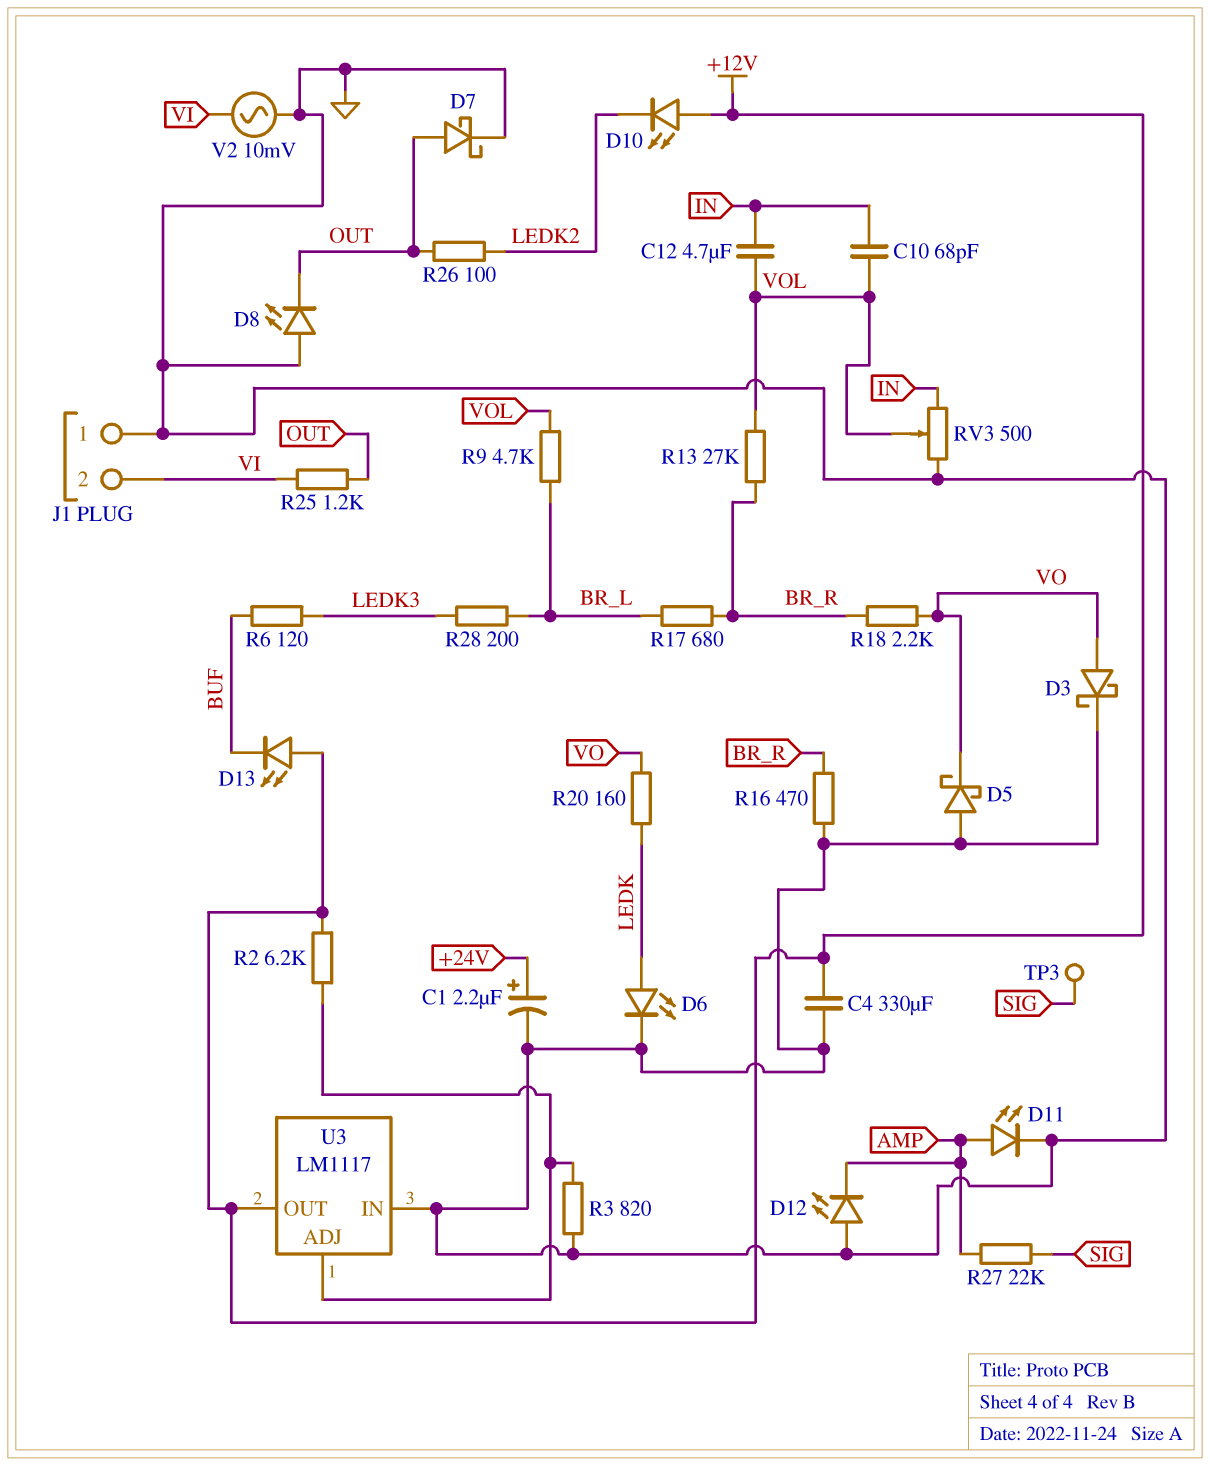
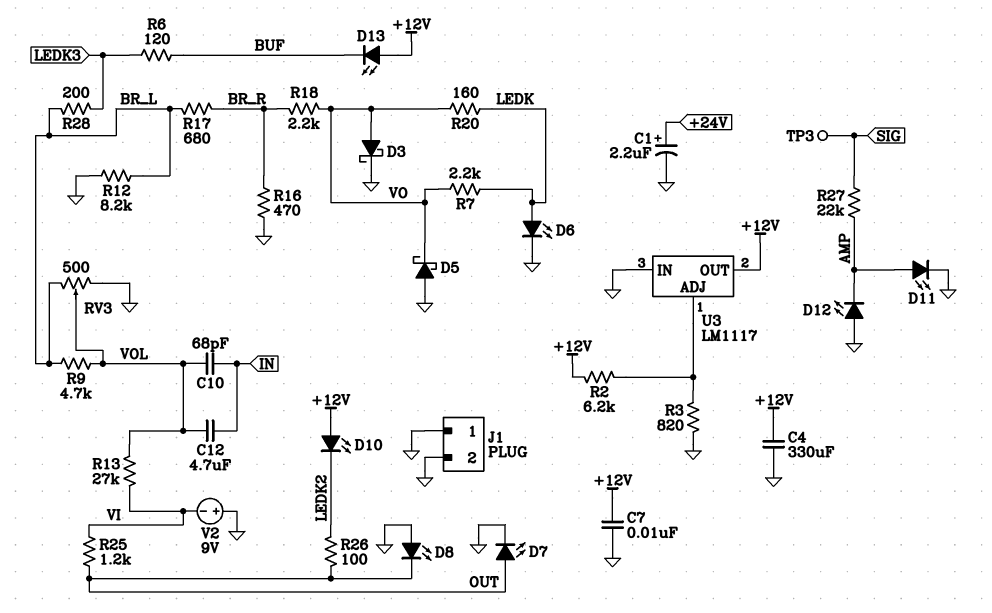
C7: none -> 10nF (+12V, GND)
D7: schottky (A OUT, K GND) -> LED (A OUT, K GND)
J1 pin 2: VI -> GND
R7: none -> 2.2k (LEDK, VO)
R12: none -> 8.2k (BR_L, GND)
R13: 27k (BR_R, VOL) -> 27k (VI, VOL)
RV3: 500 (GND, IN, wiper VOL) -> 500 (BR_L, GND, wiper VOL)
V2: AC 10mV (GND, VI) -> 9V (plus GND, minus VI)

